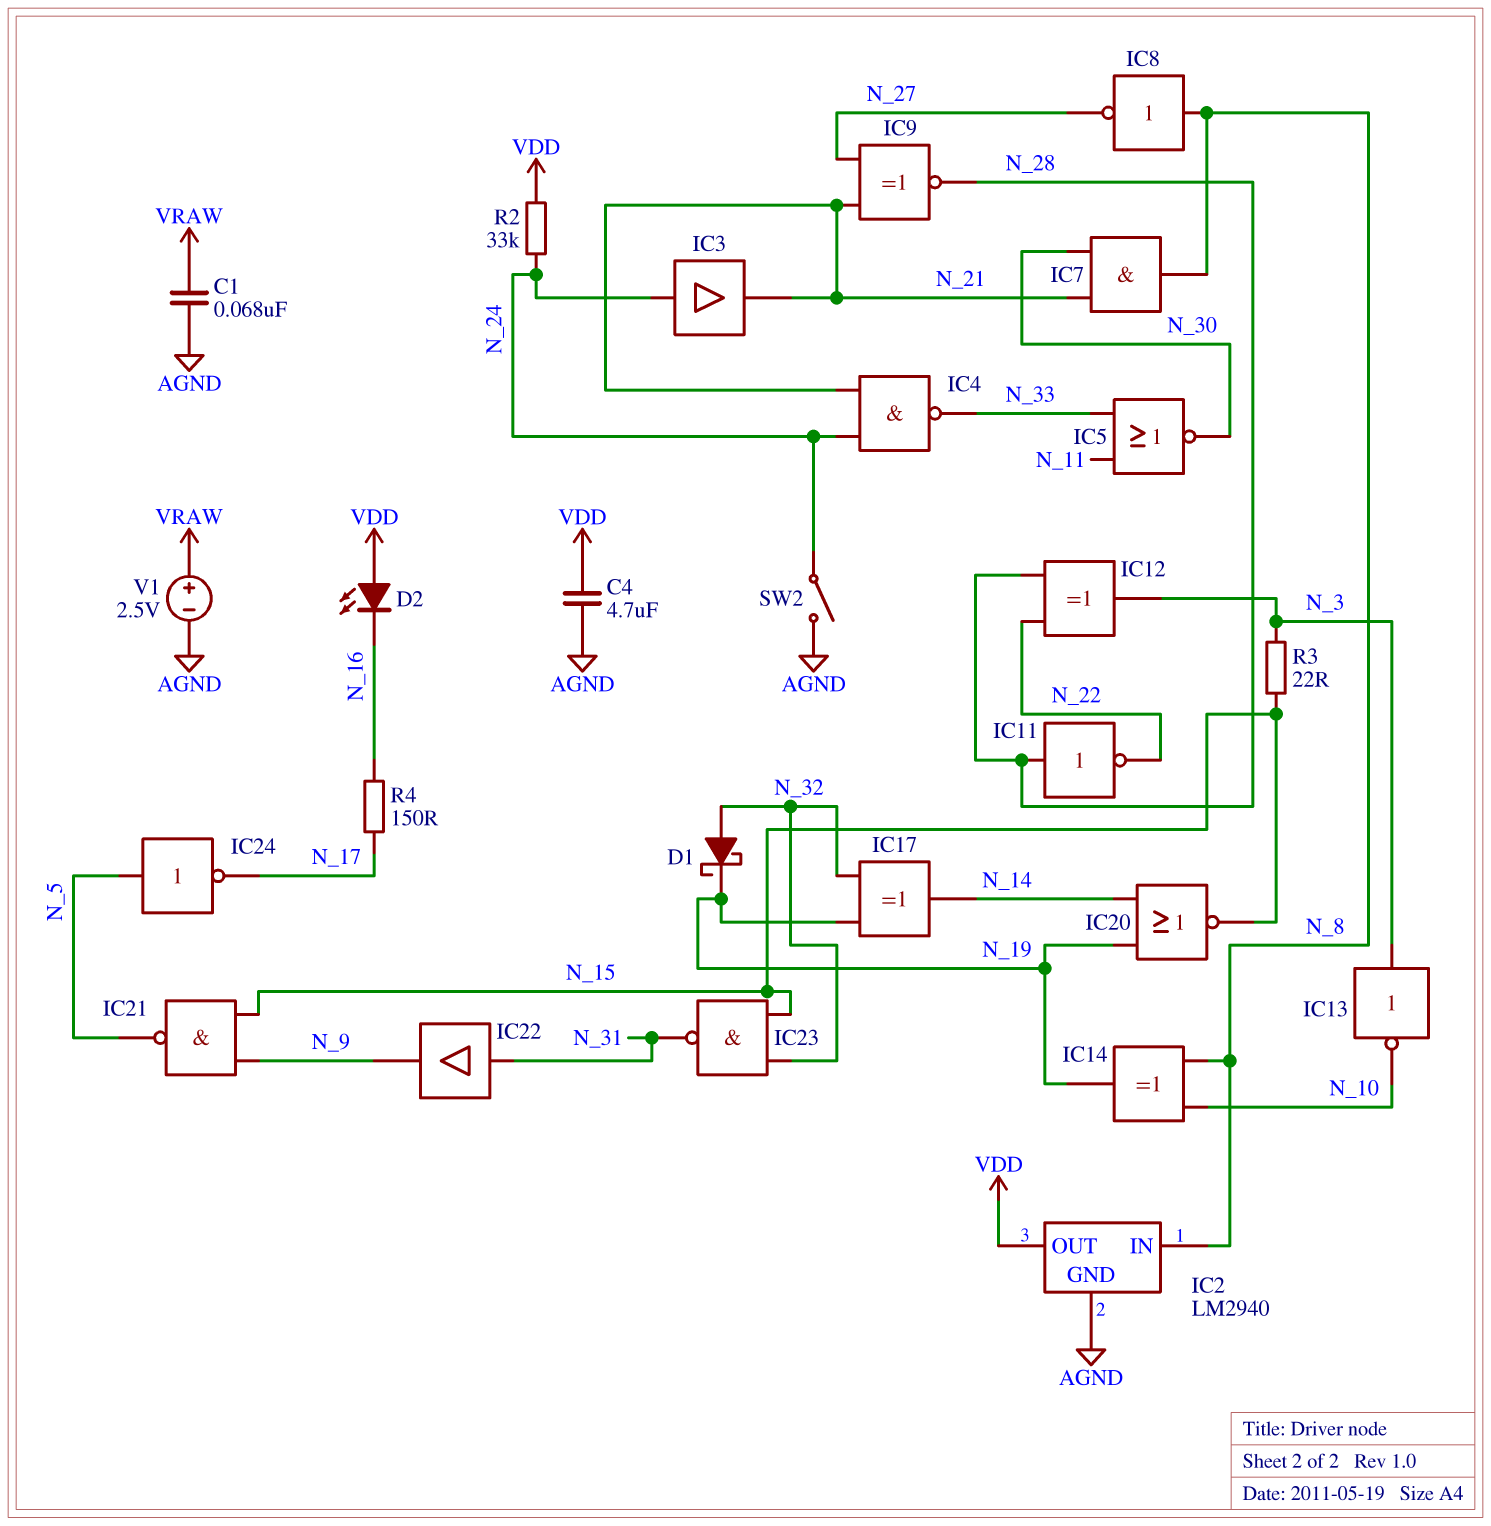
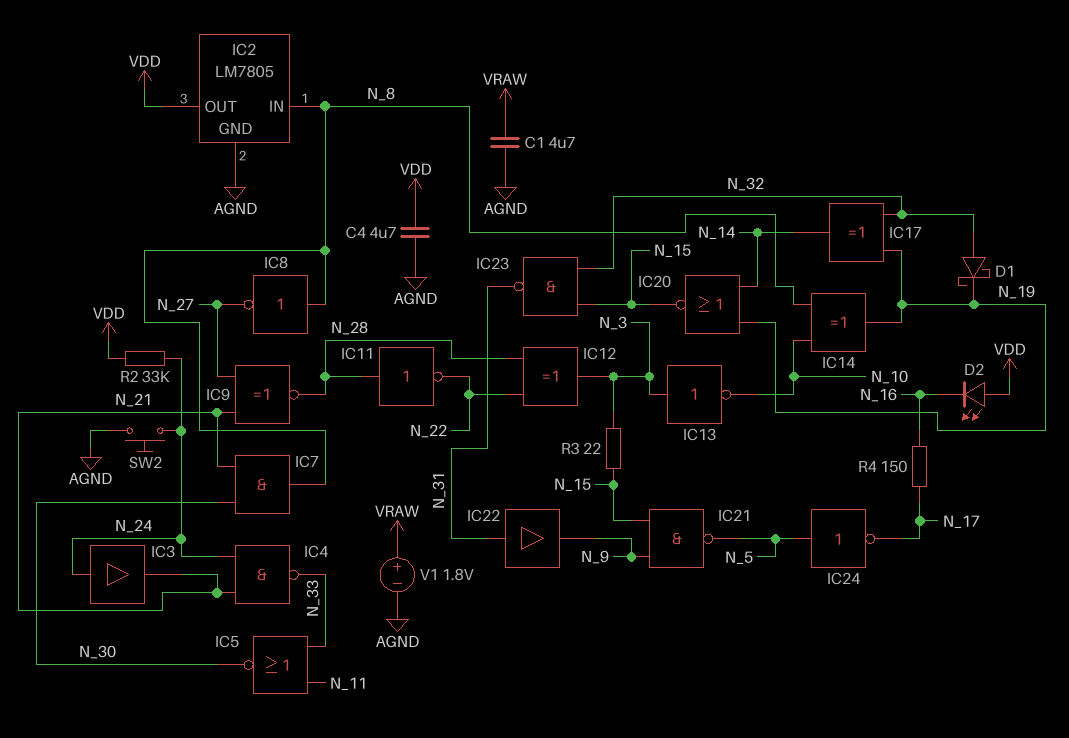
C1: 68nF (AGND, VRAW) -> 4.7uF (AGND, VRAW)
IC2: LM2940 -> LM7805
SW2: switch (AGND, N_24) -> button (AGND, N_24)
V1: 2.5V (plus VRAW, minus AGND) -> 1.8V (plus VRAW, minus AGND)

